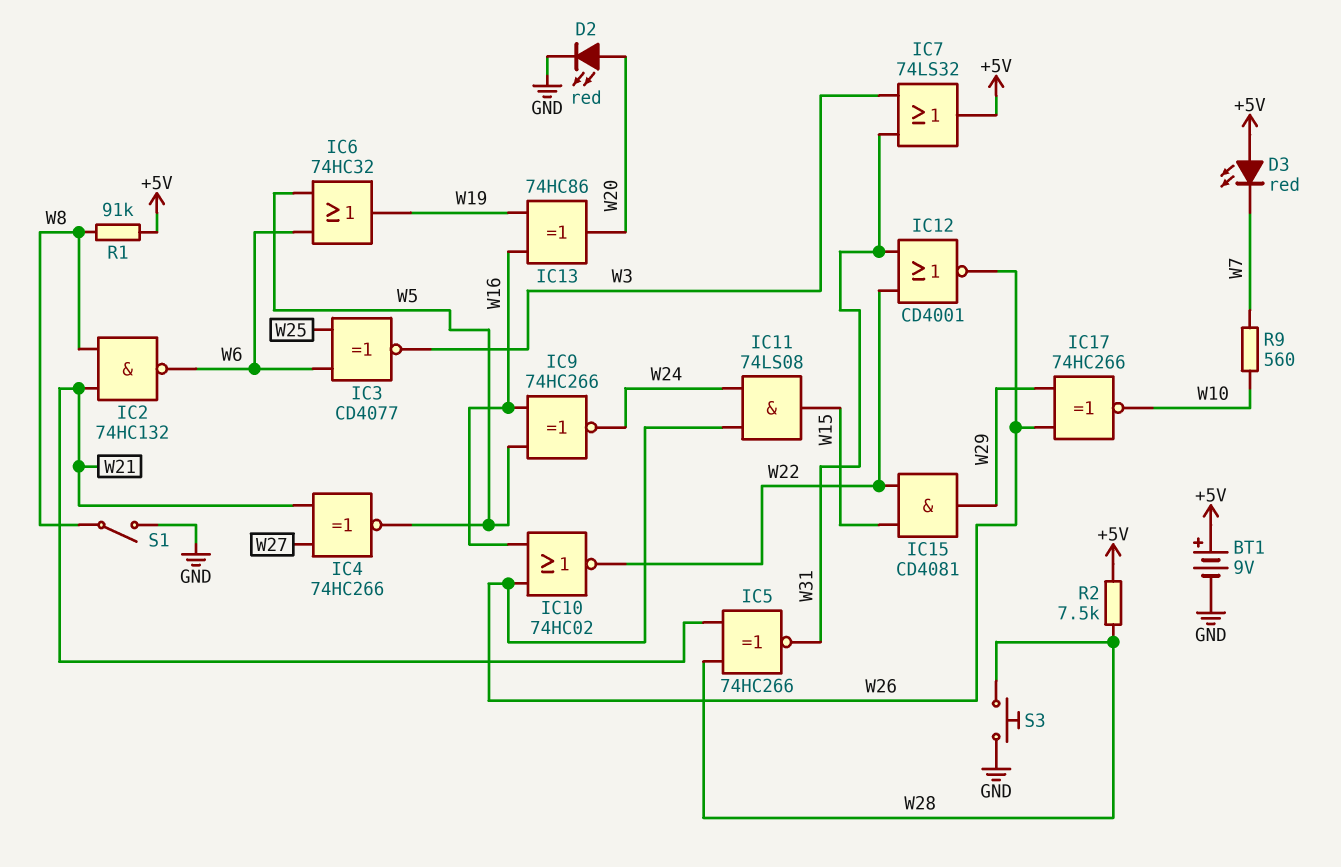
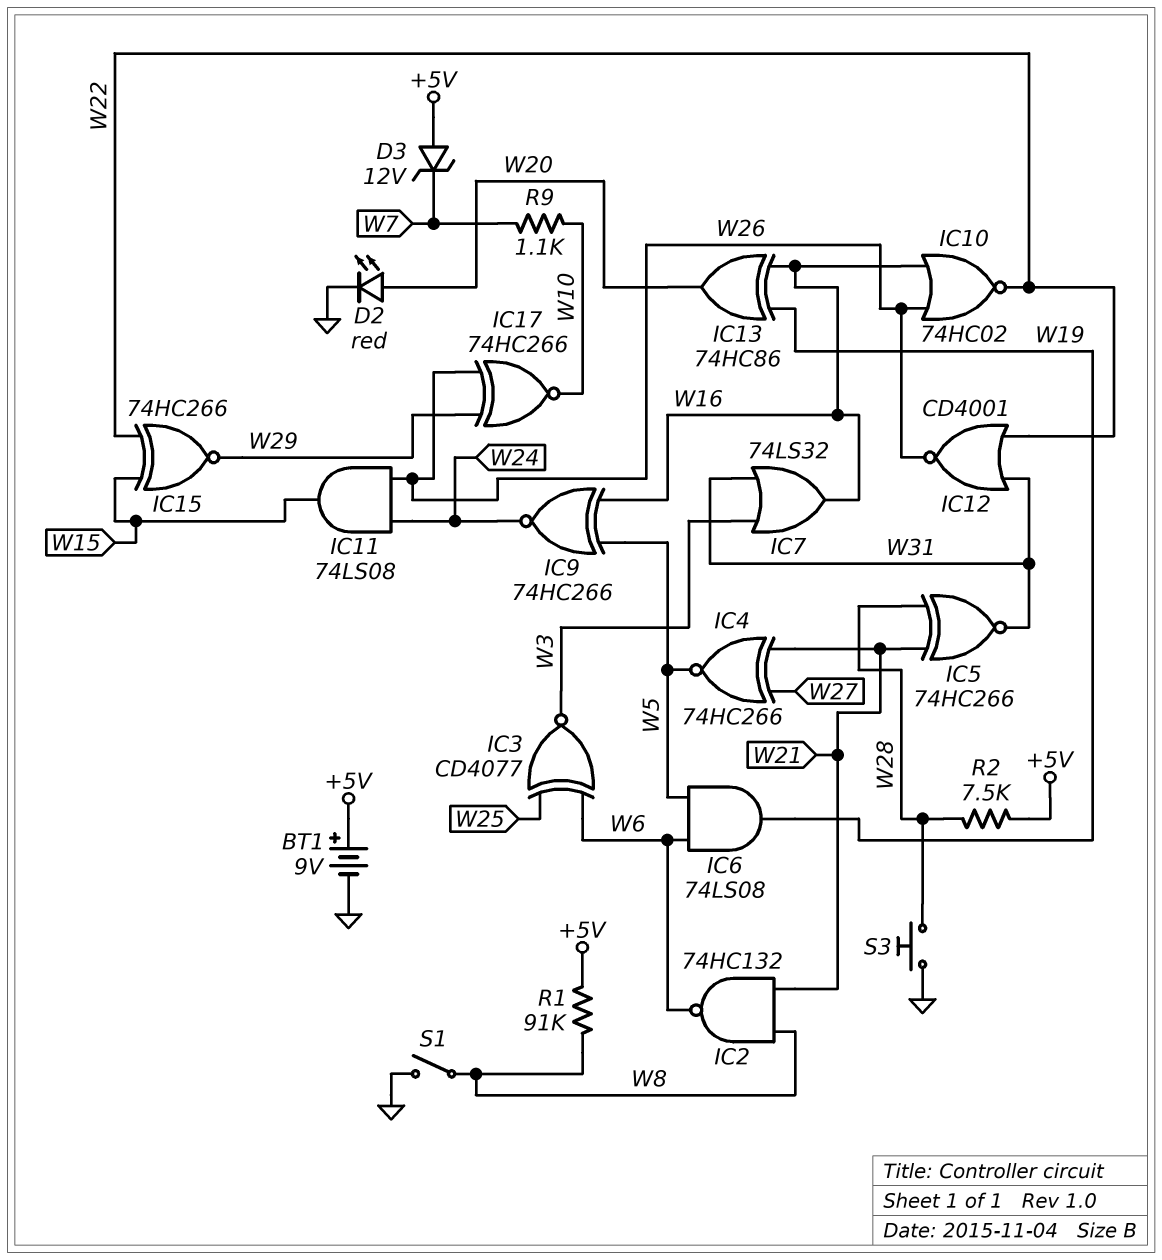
D3: LED red (A +5V, K W7) -> zener 12V (A +5V, K W7)
IC6: OR 74HC32 (in W5, in W6, out W19) -> AND 74LS08 (in W5, in W6, out W19)
IC7: OR 74LS32 (in W3, in W31, out +5V) -> OR 74LS32 (in W3, in W31, out W16)
IC15: AND CD4081 (in W15, in W22, out W29) -> XNOR 74HC266 (in W15, in W22, out W29)
R9: 560 (W7, W10) -> 1.1k (W7, W10)

